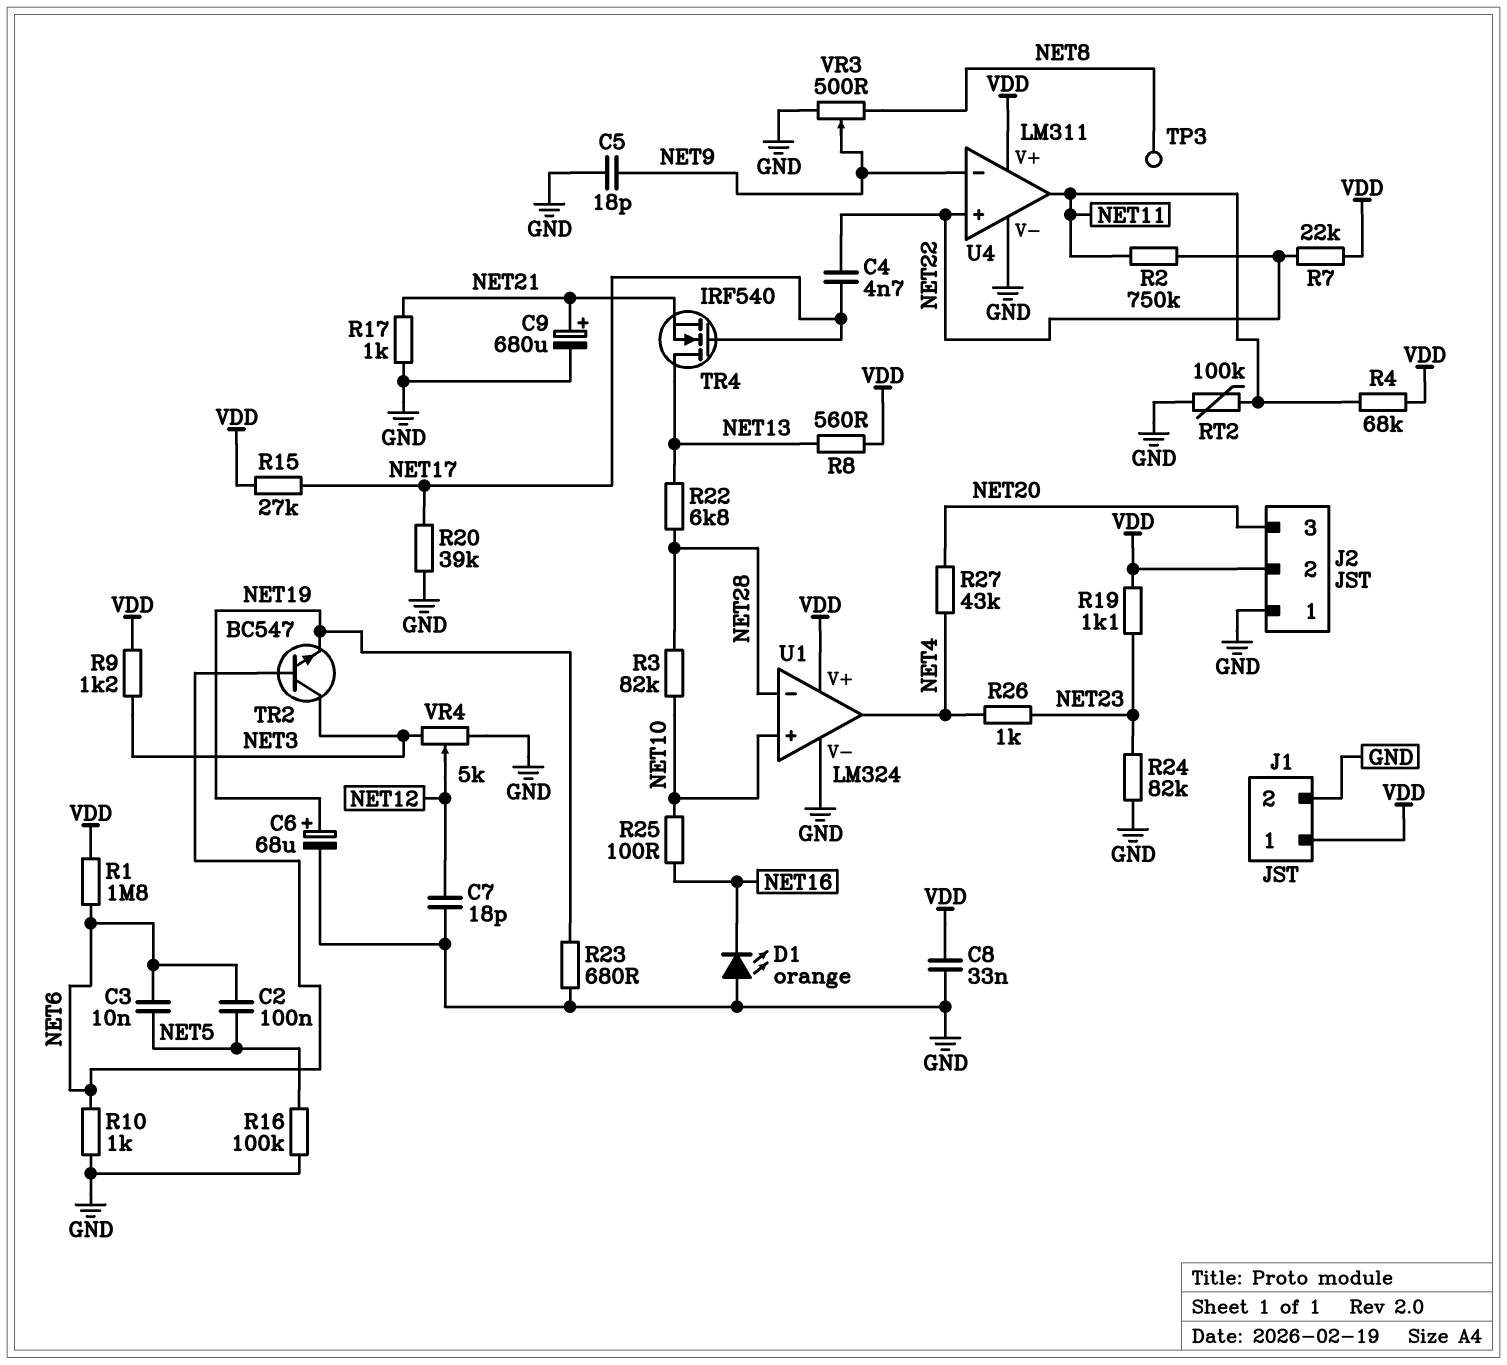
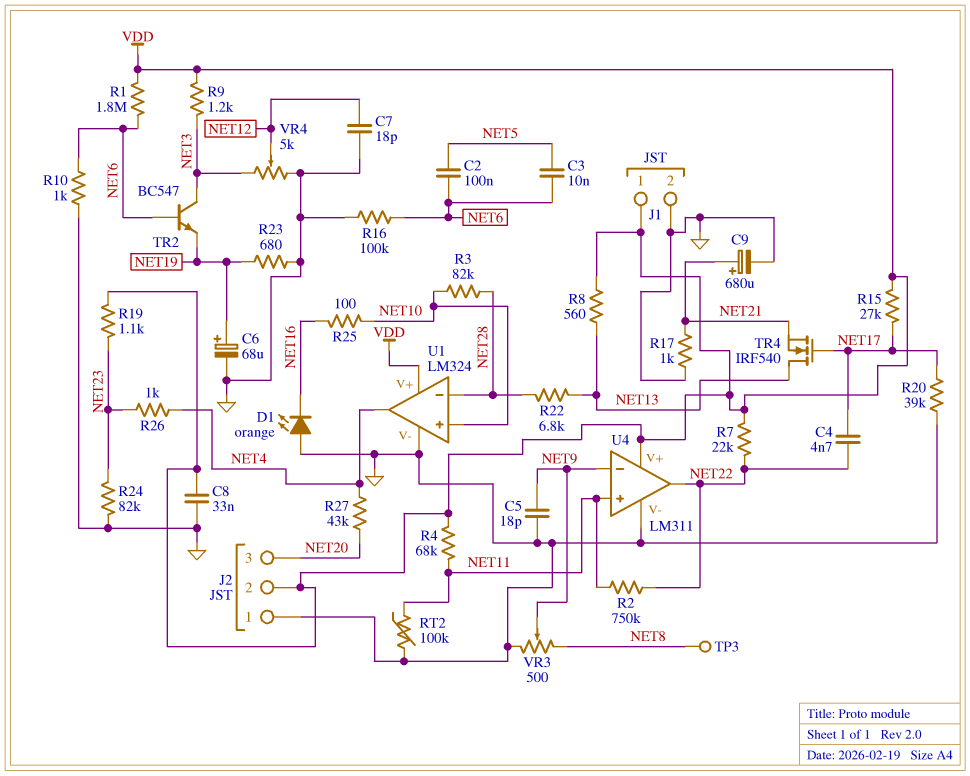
R16: 100k (GND, NET5) -> 100k (GND, NET6)
U4 pin in+: NET22 -> NET11
U4 pin out: NET11 -> NET22

